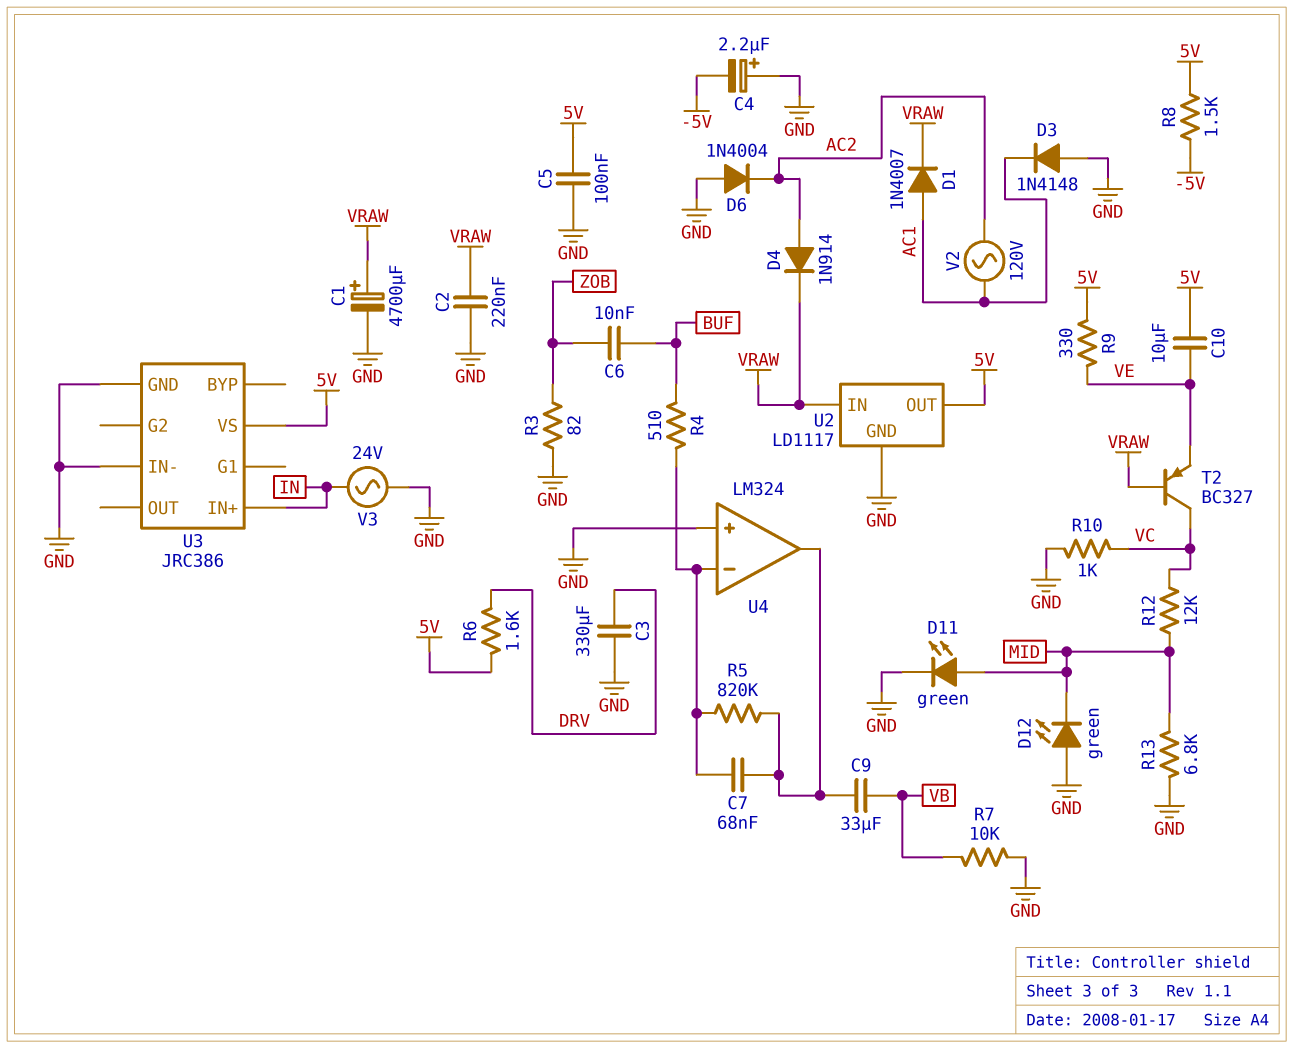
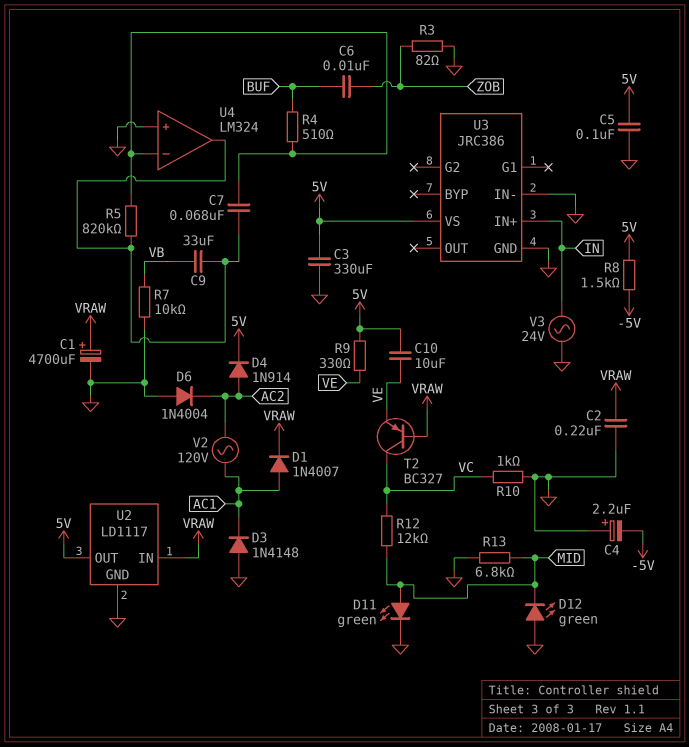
C3: 330uF (DRV, GND) -> 330uF (5V, GND)
D4: diode 1N914 (A AC2, K VRAW) -> diode 1N914 (A AC2, K 5V)
R6: 1.6k (5V, DRV) -> none

